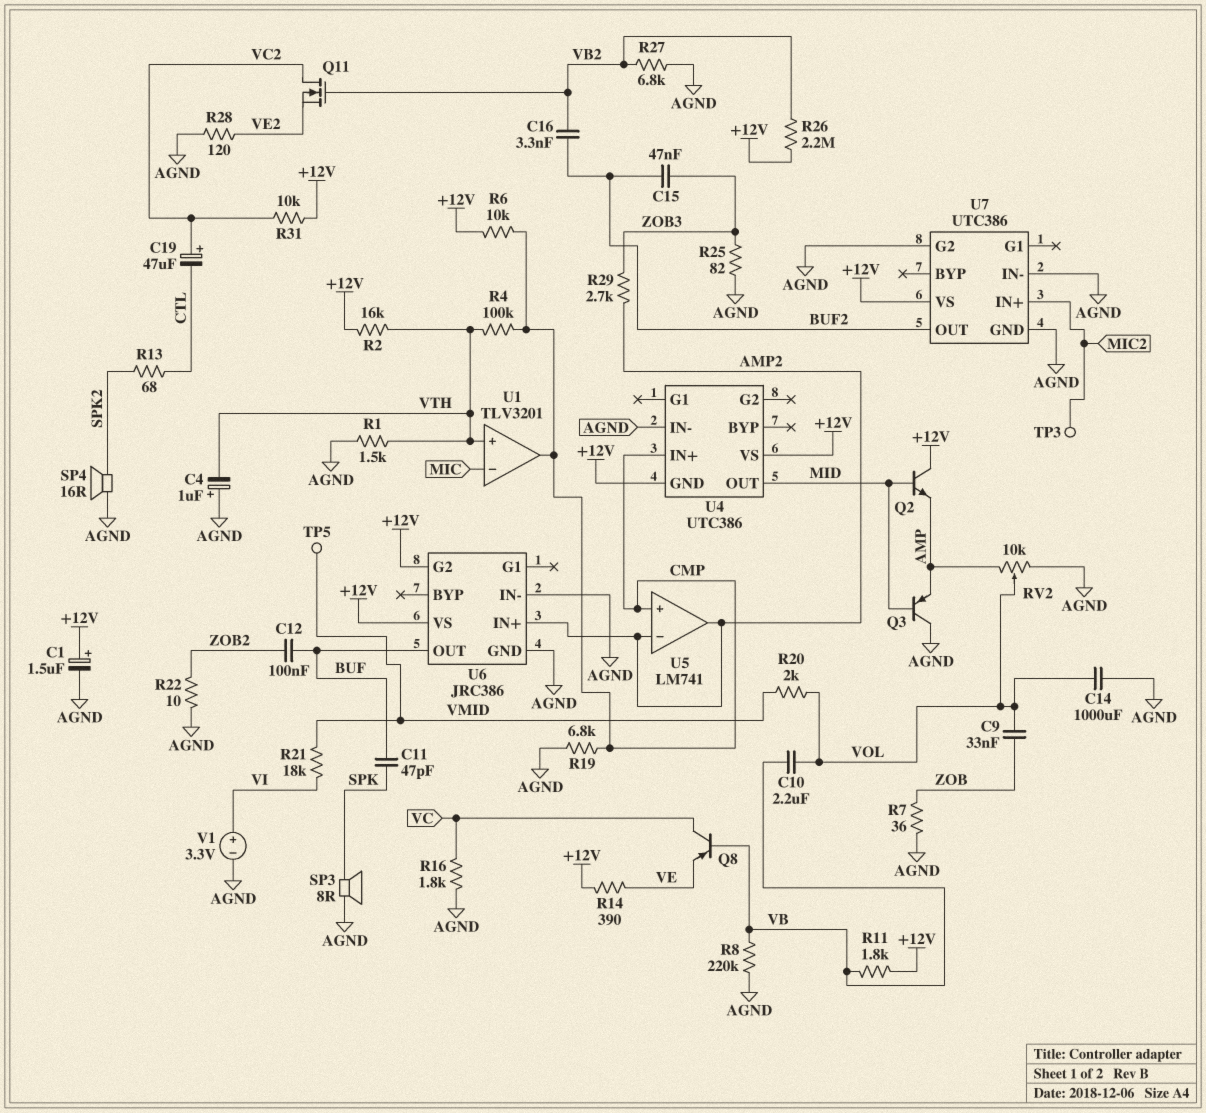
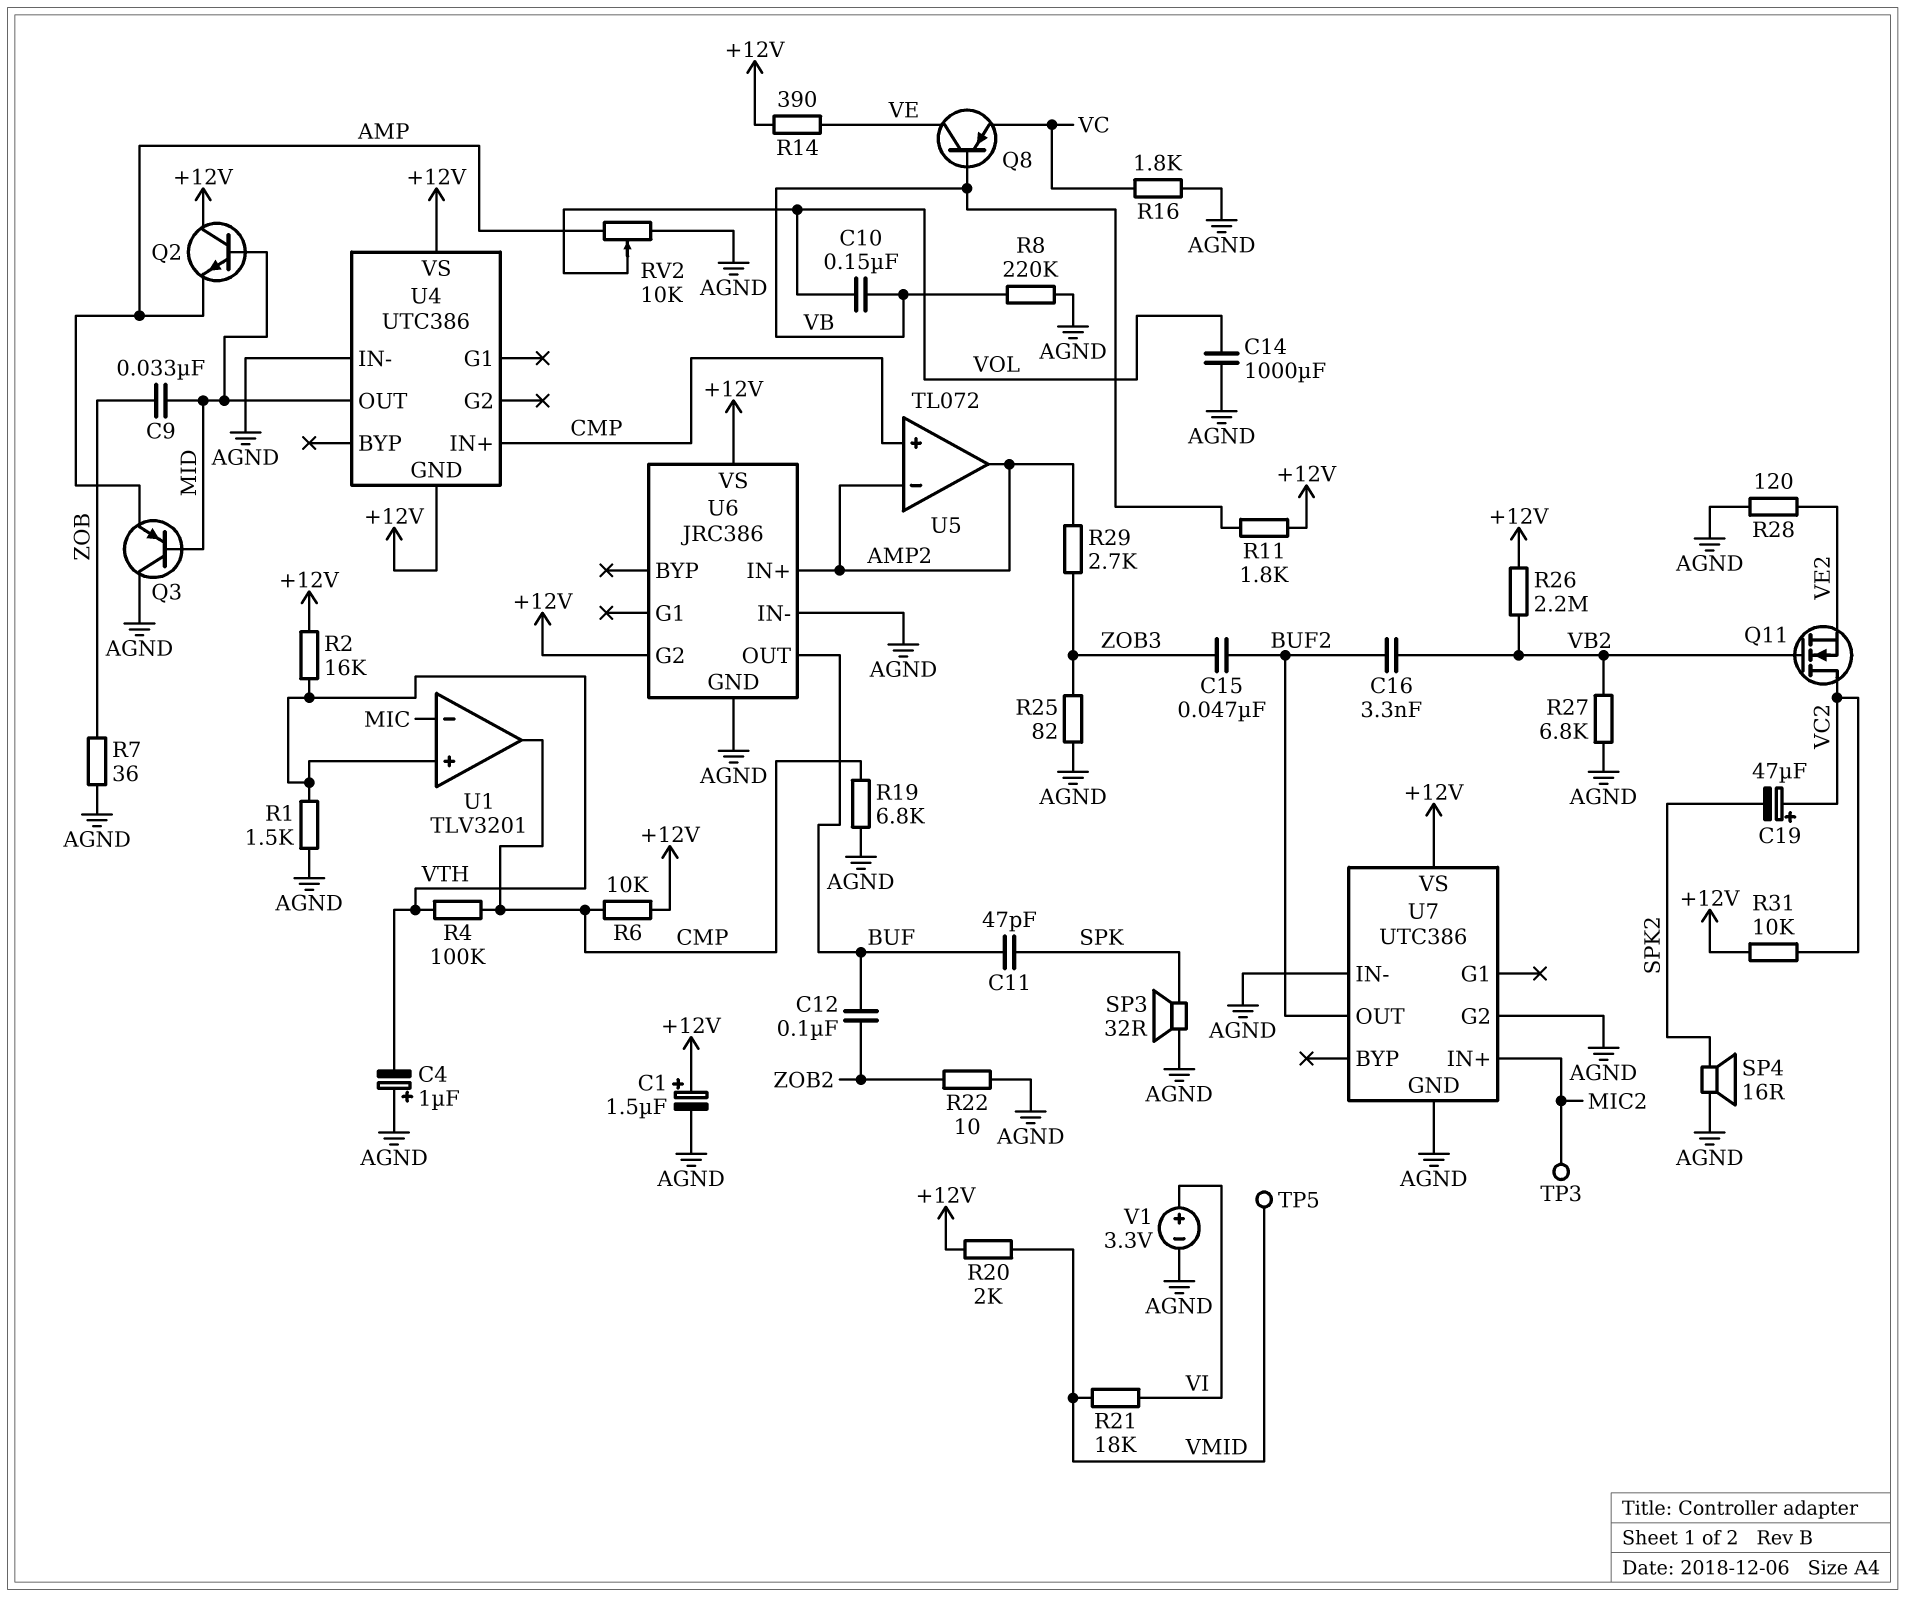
C9: 33nF (VOL, ZOB) -> 33nF (MID, ZOB)
C10: 2.2uF (VB, VOL) -> 150nF (VB, VOL)
C19: 47uF (plus VC2, minus CTL) -> 47uF (plus VC2, minus SPK2)
Q8: PNP (B VB, C VC, E VE) -> PNP (B VB, C VE, E VC)
R13: 68 (CTL, SPK2) -> none
R20: 2k (VMID, VOL) -> 2k (+12V, VMID)
SP3: speaker 8R (AGND, SPK) -> speaker 32R (AGND, SPK)
U5: LM741 -> TL072

